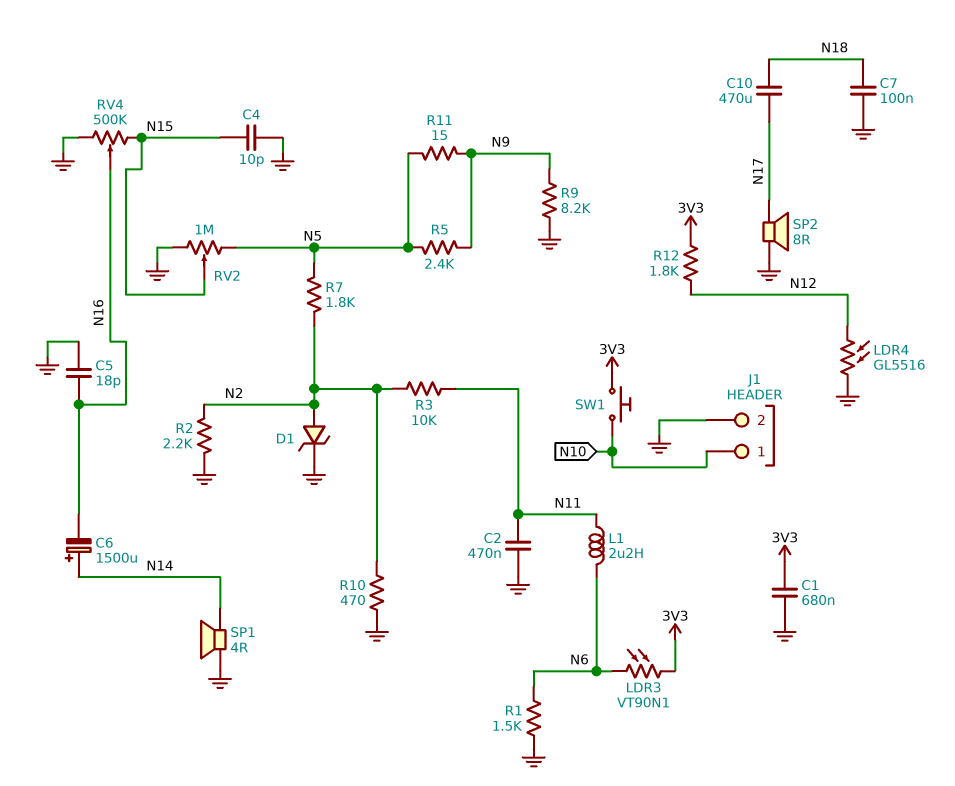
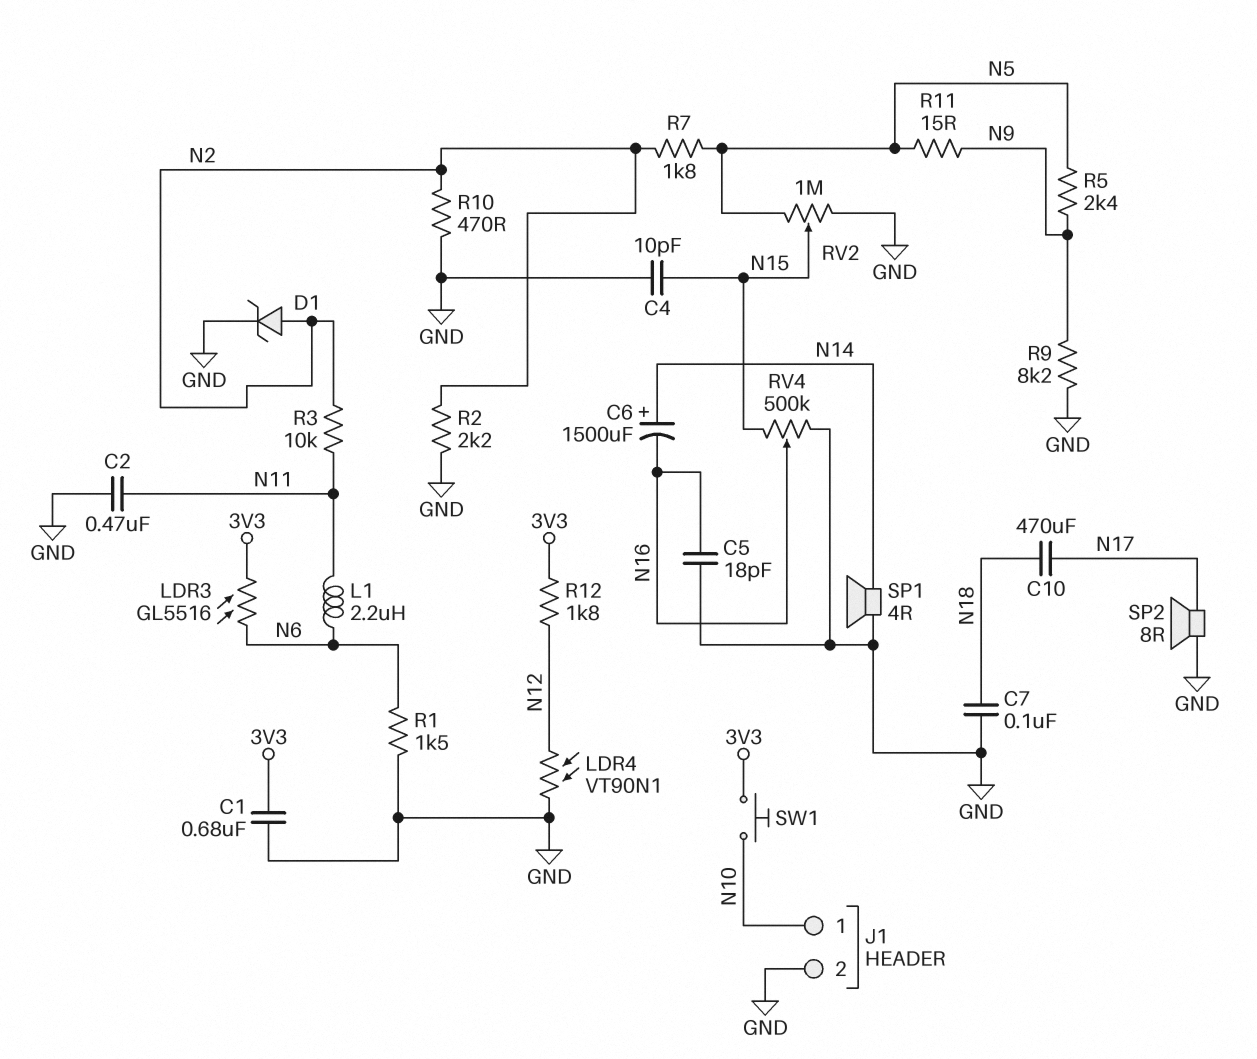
LDR3: VT90N1 (3V3, N6) -> GL5516 (3V3, N6)
LDR4: GL5516 (GND, N12) -> VT90N1 (GND, N12)

